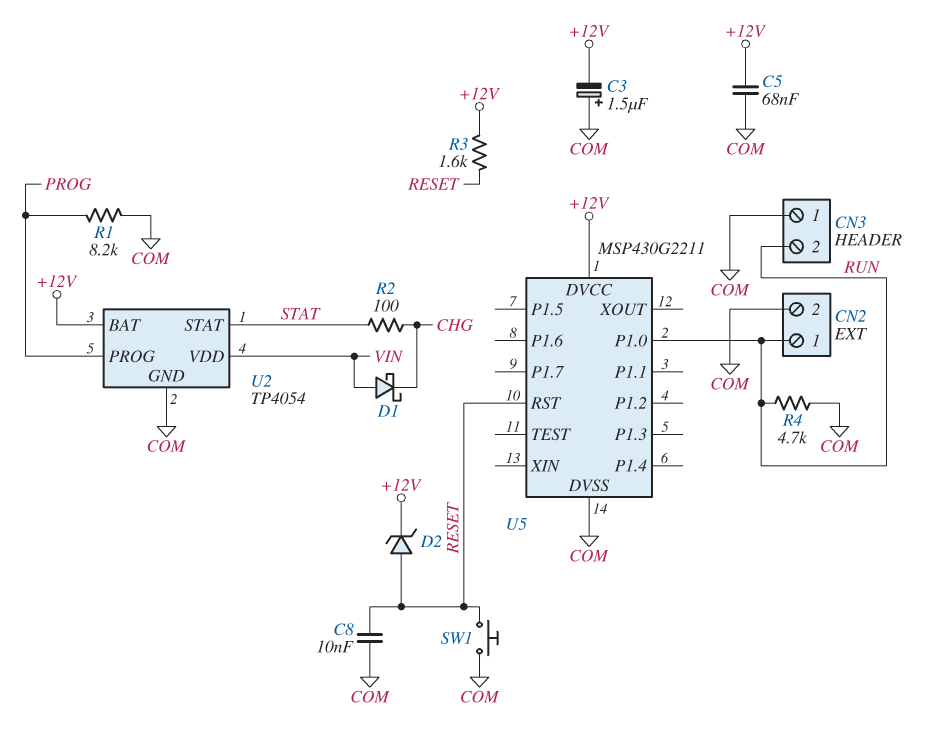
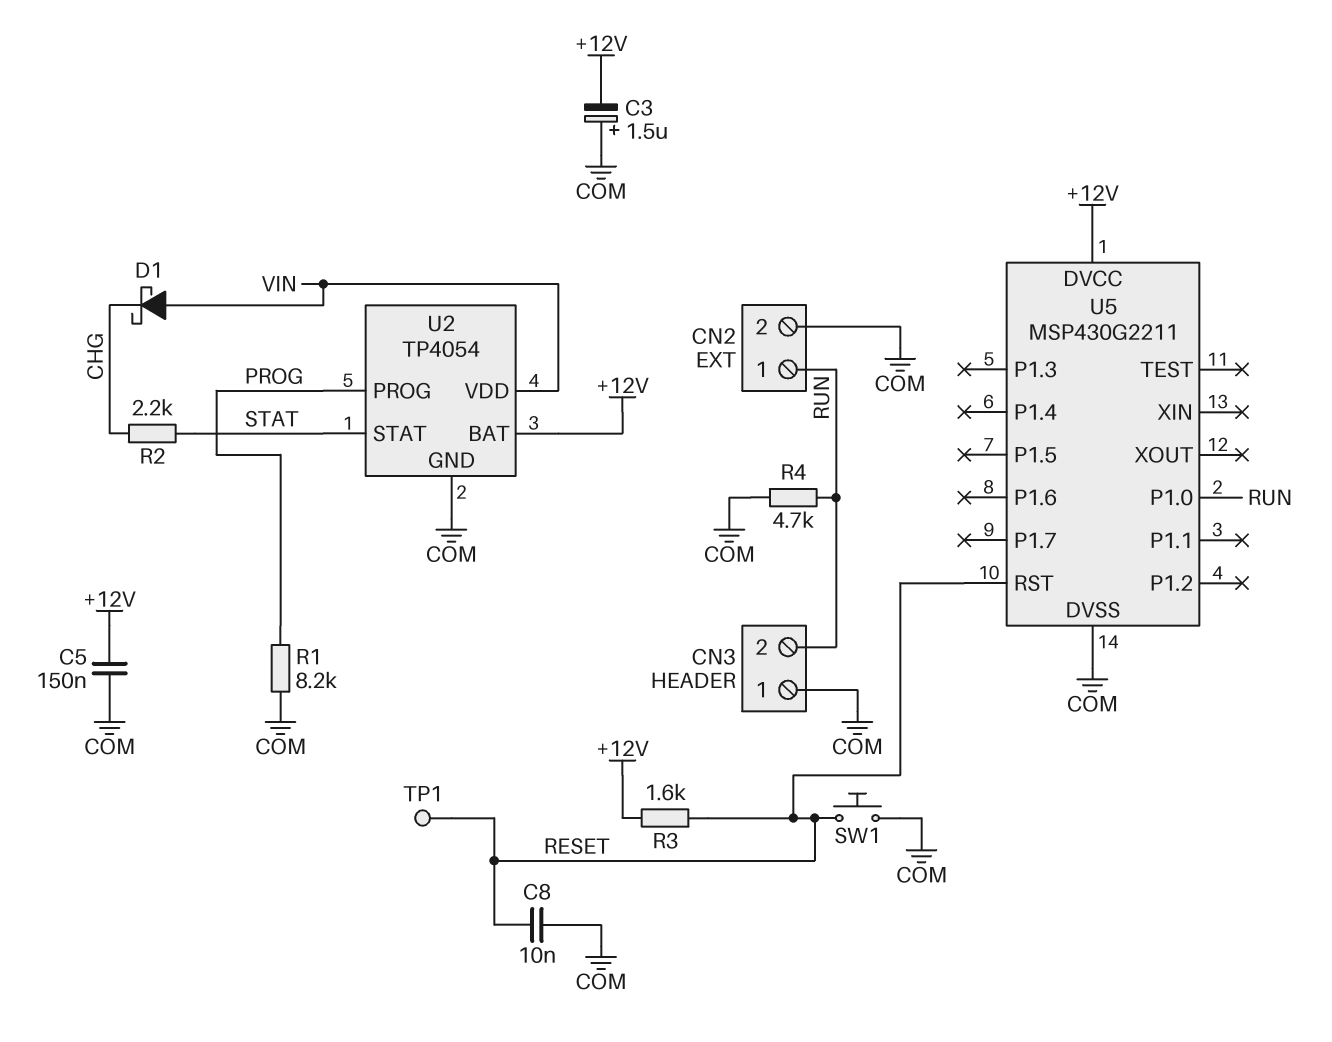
C5: 68nF (+12V, COM) -> 150nF (+12V, COM)
D2: zener (A RESET, K +12V) -> none
R2: 100 (CHG, STAT) -> 2.2k (CHG, STAT)
TP1: none -> test point (RESET)

